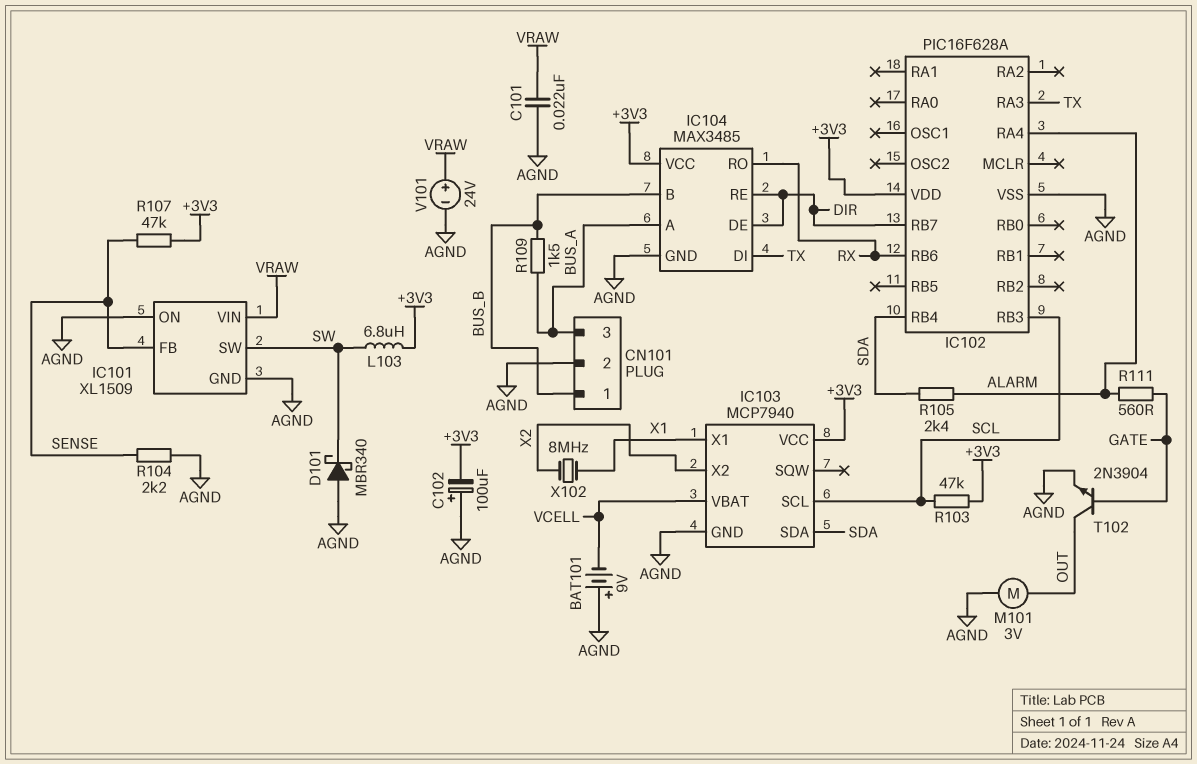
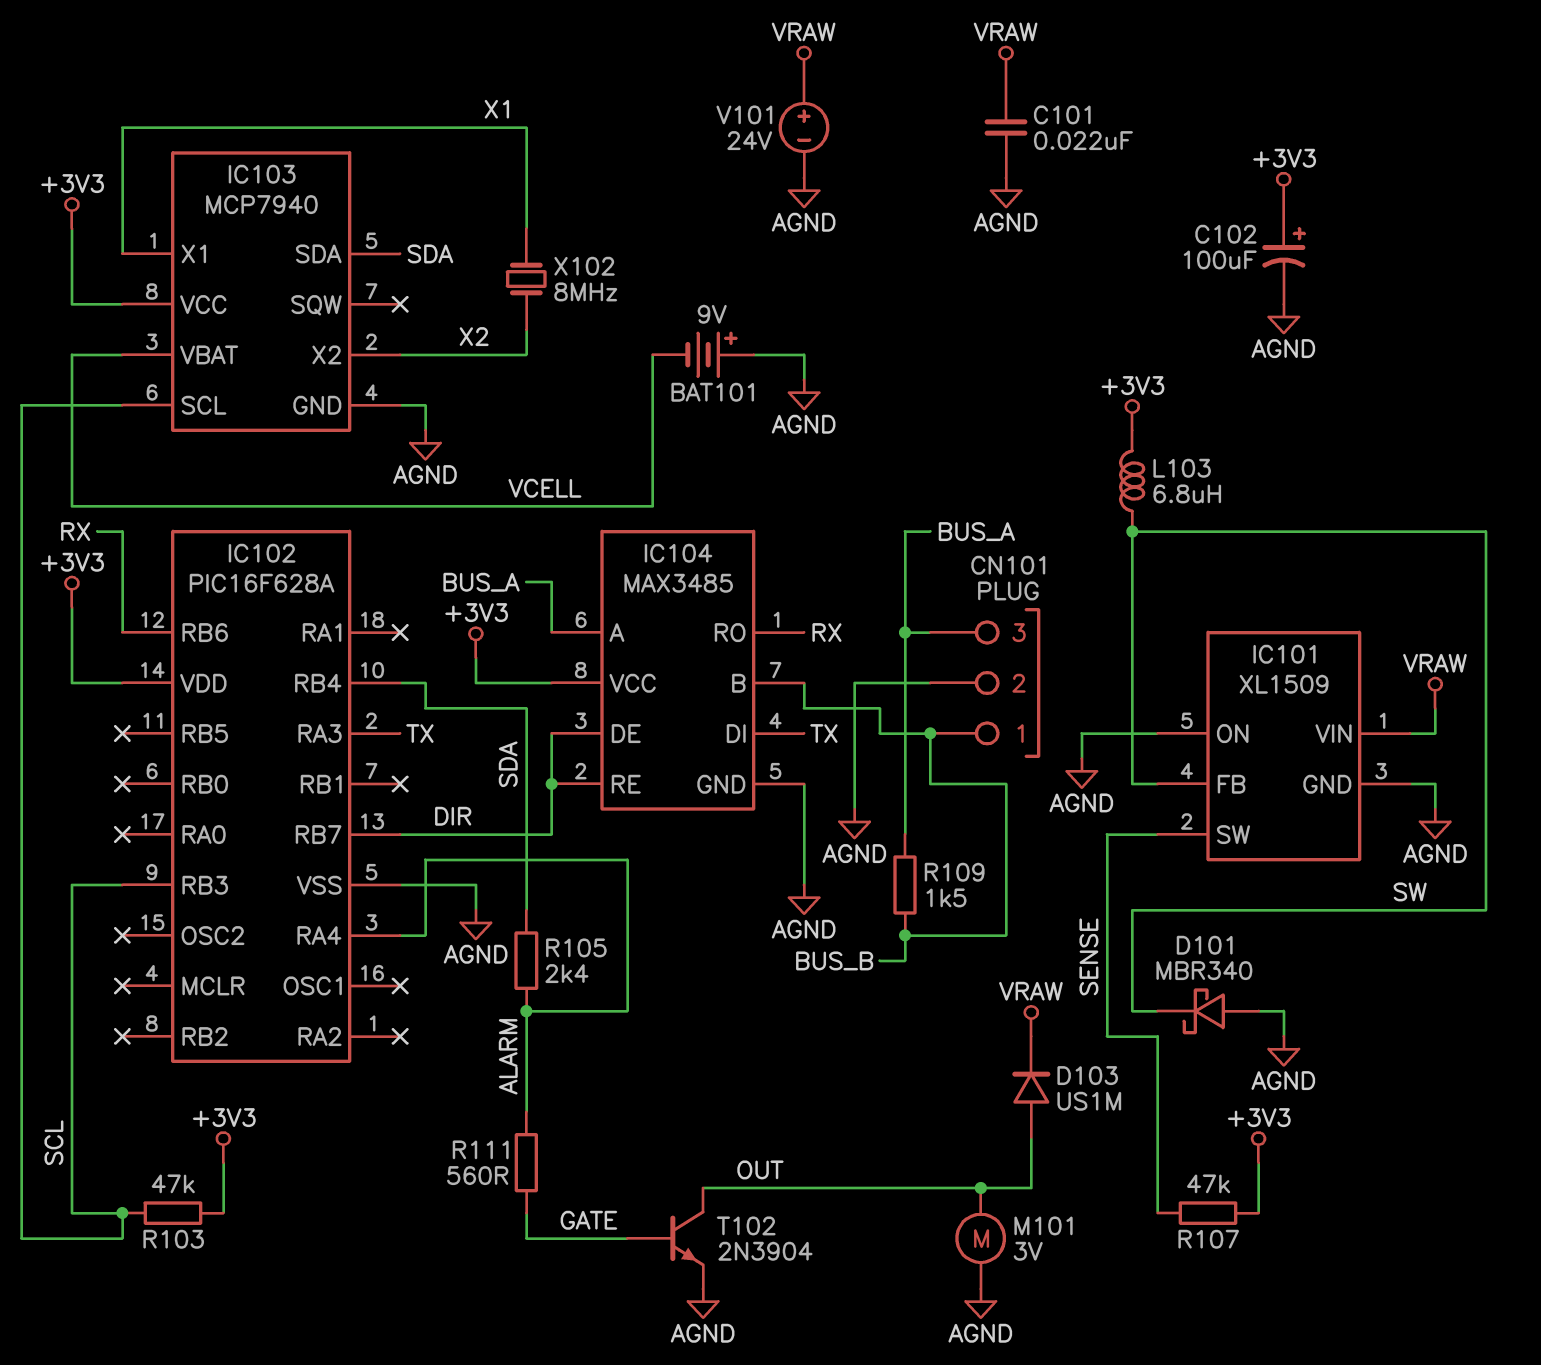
C102: 100uF (plus AGND, minus +3V3) -> 100uF (plus +3V3, minus AGND)
D103: none -> diode US1M (A OUT, K VRAW)
IC101 pin FB: SENSE -> SW
IC101 pin SW: SW -> SENSE
R104: 2.2k (AGND, SENSE) -> none

